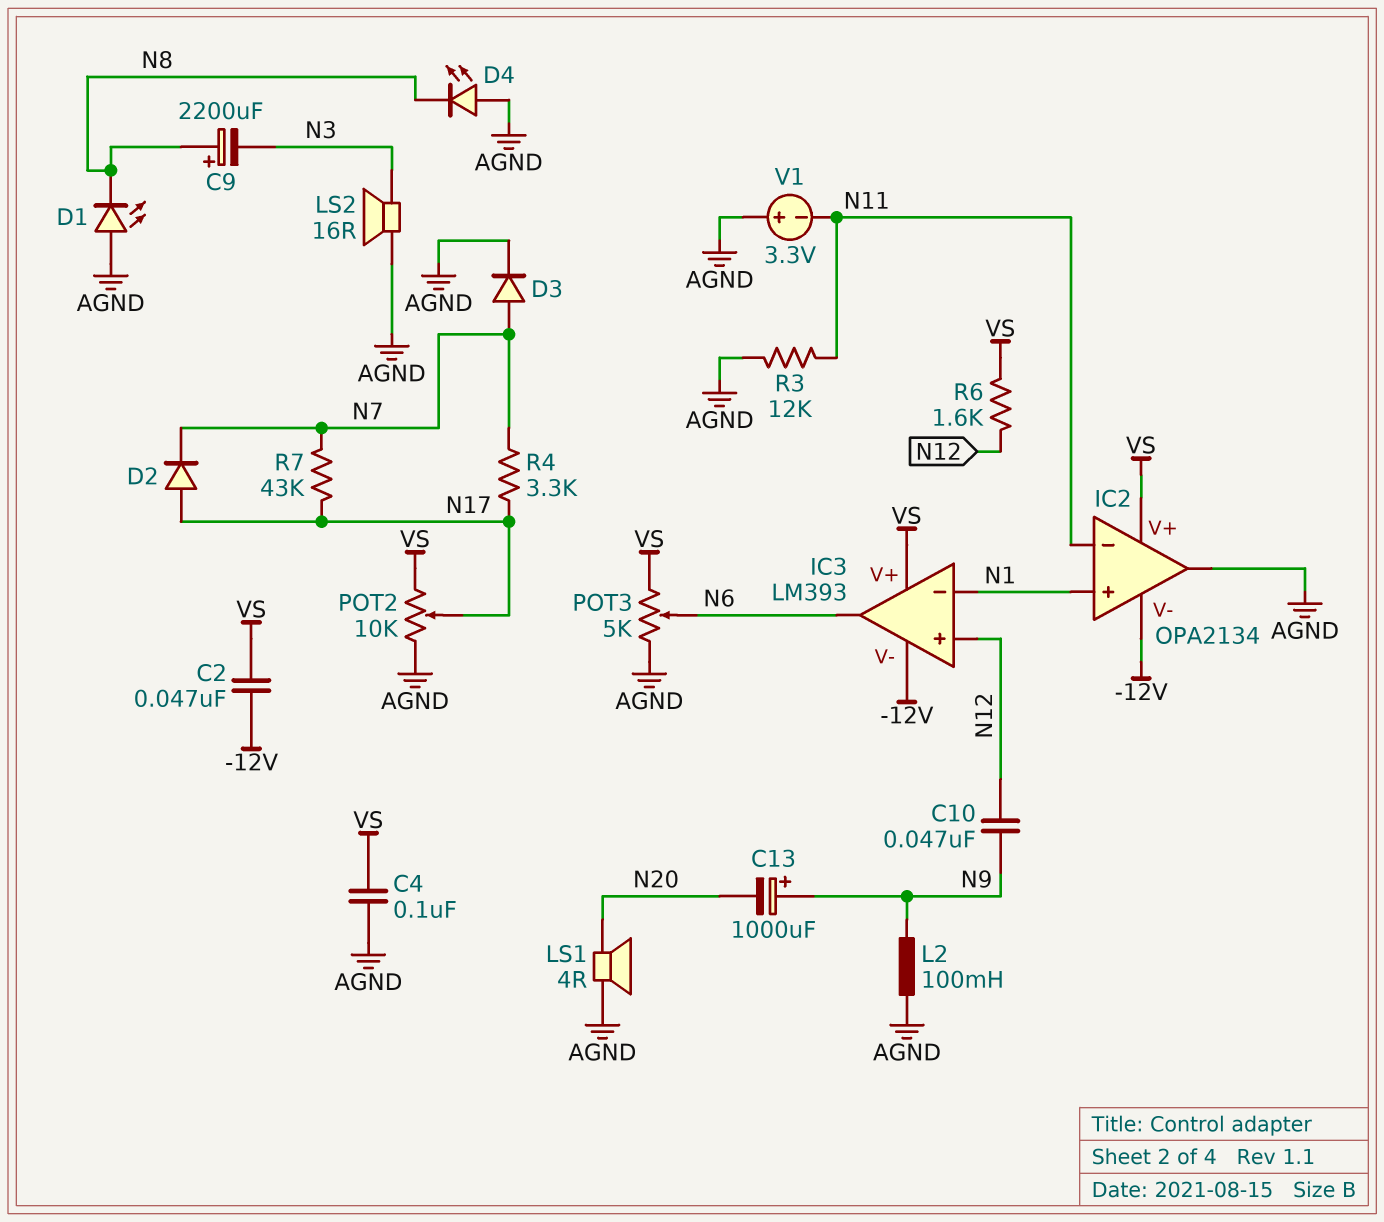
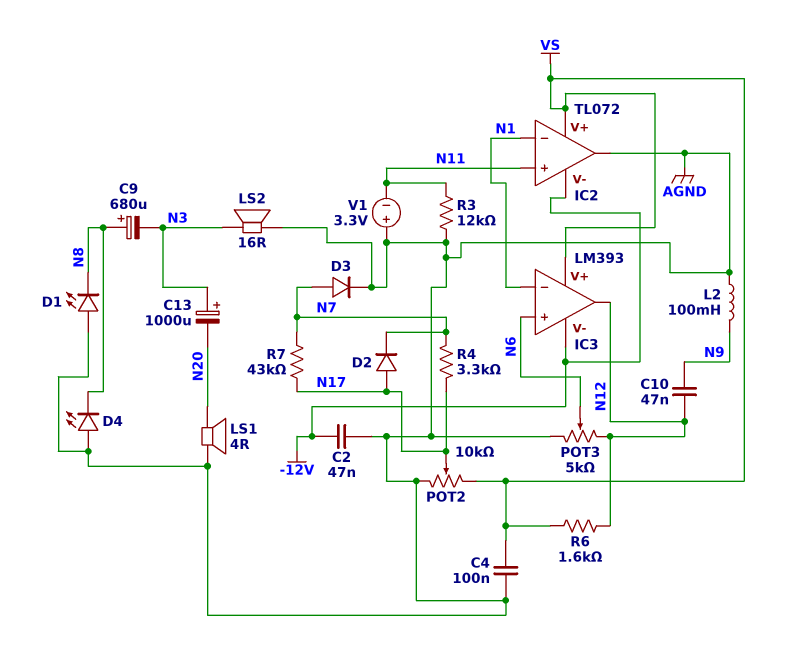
C2: 47nF (-12V, VS) -> 47nF (-12V, AGND)
C9: 2200uF (plus N8, minus N3) -> 680uF (plus N8, minus N3)
C13: 1000uF (plus N9, minus N20) -> 1000uF (plus N3, minus N20)
IC2: OPA2134 -> TL072
IC2 pin in+: N1 -> N11
IC2 pin in-: N11 -> N1
IC3 pin in+: N12 -> N6
IC3 pin out: N6 -> N12
POT3: 5k (AGND, VS, wiper N6) -> 5k (AGND, N12, wiper N6)

